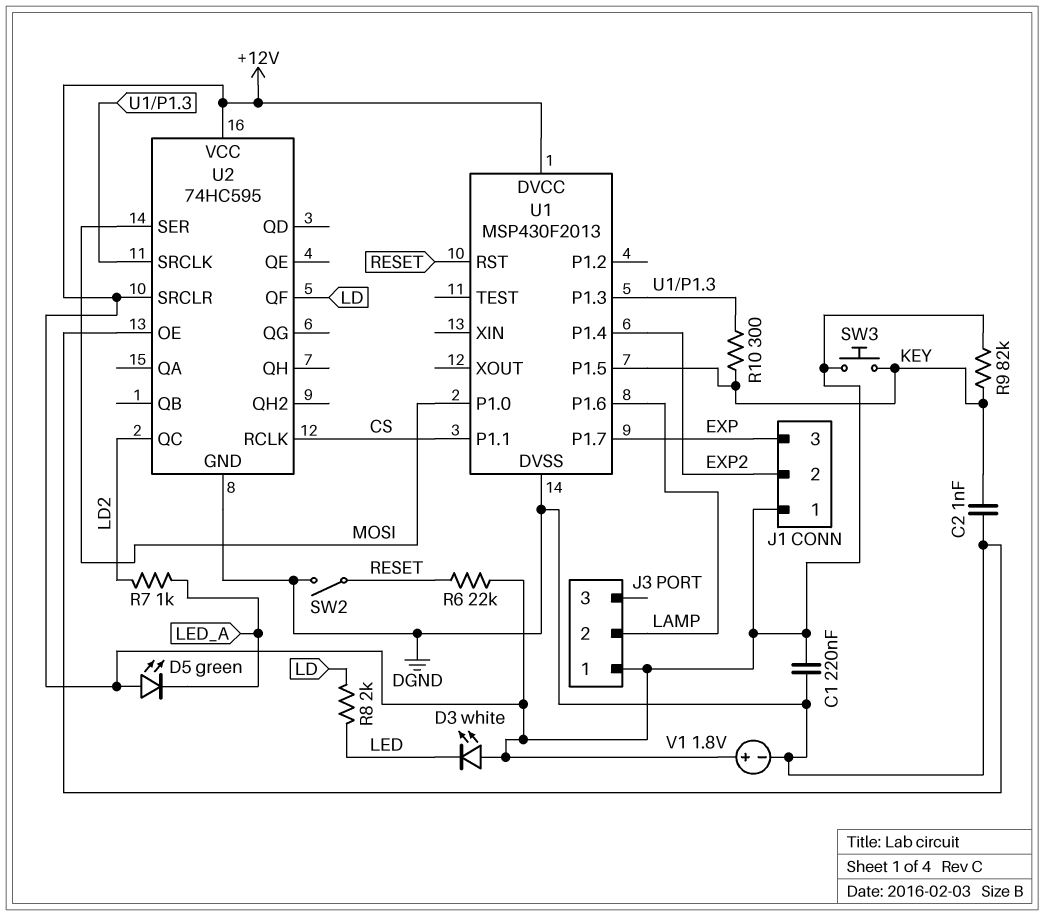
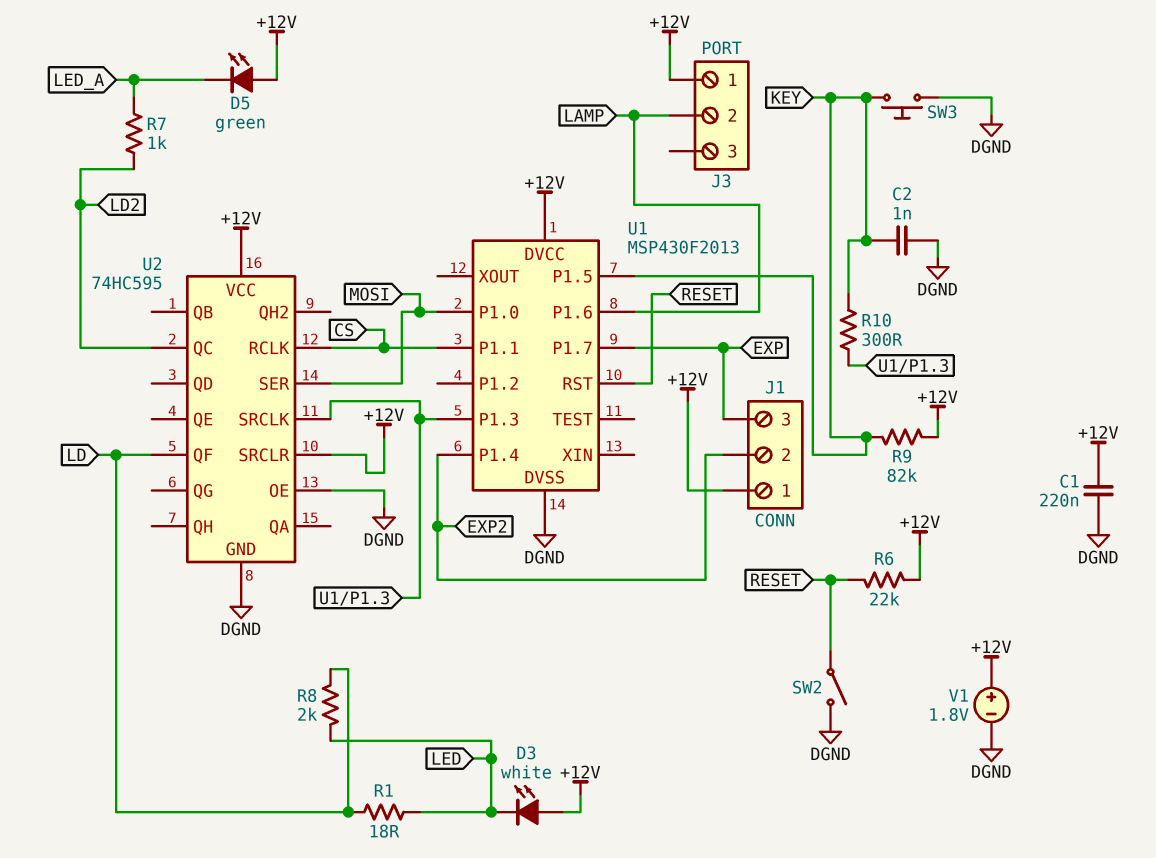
R1: none -> 18 (LD, LED)
SW3: button (+12V, KEY) -> button (DGND, KEY)

